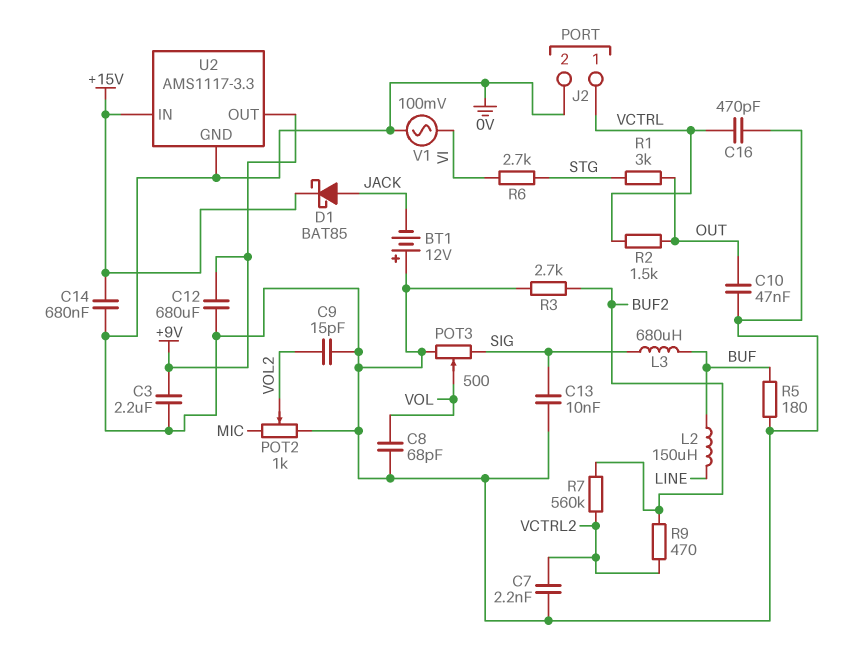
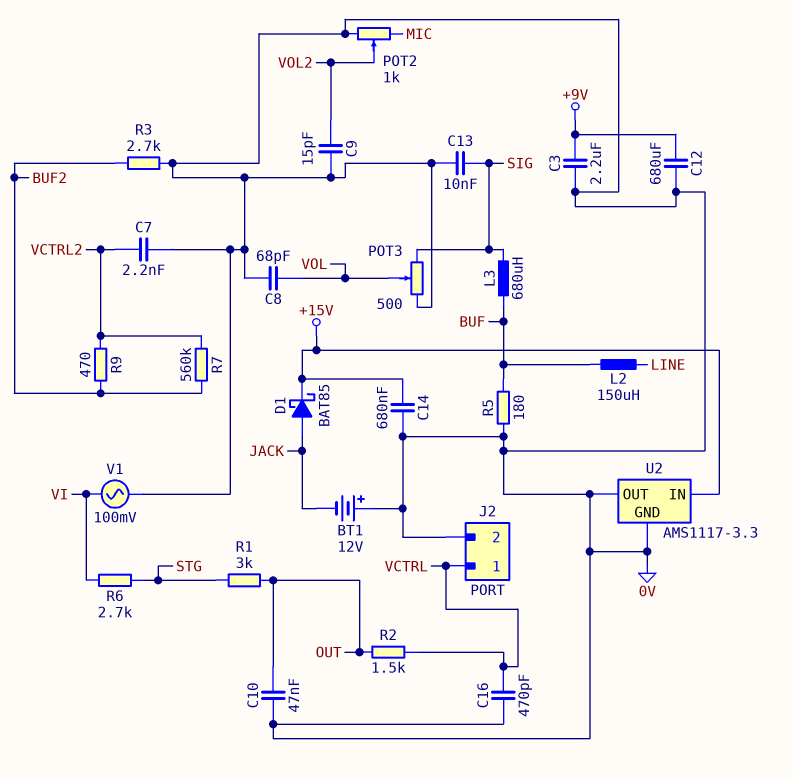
U2 pin OUT: +9V -> 0V

